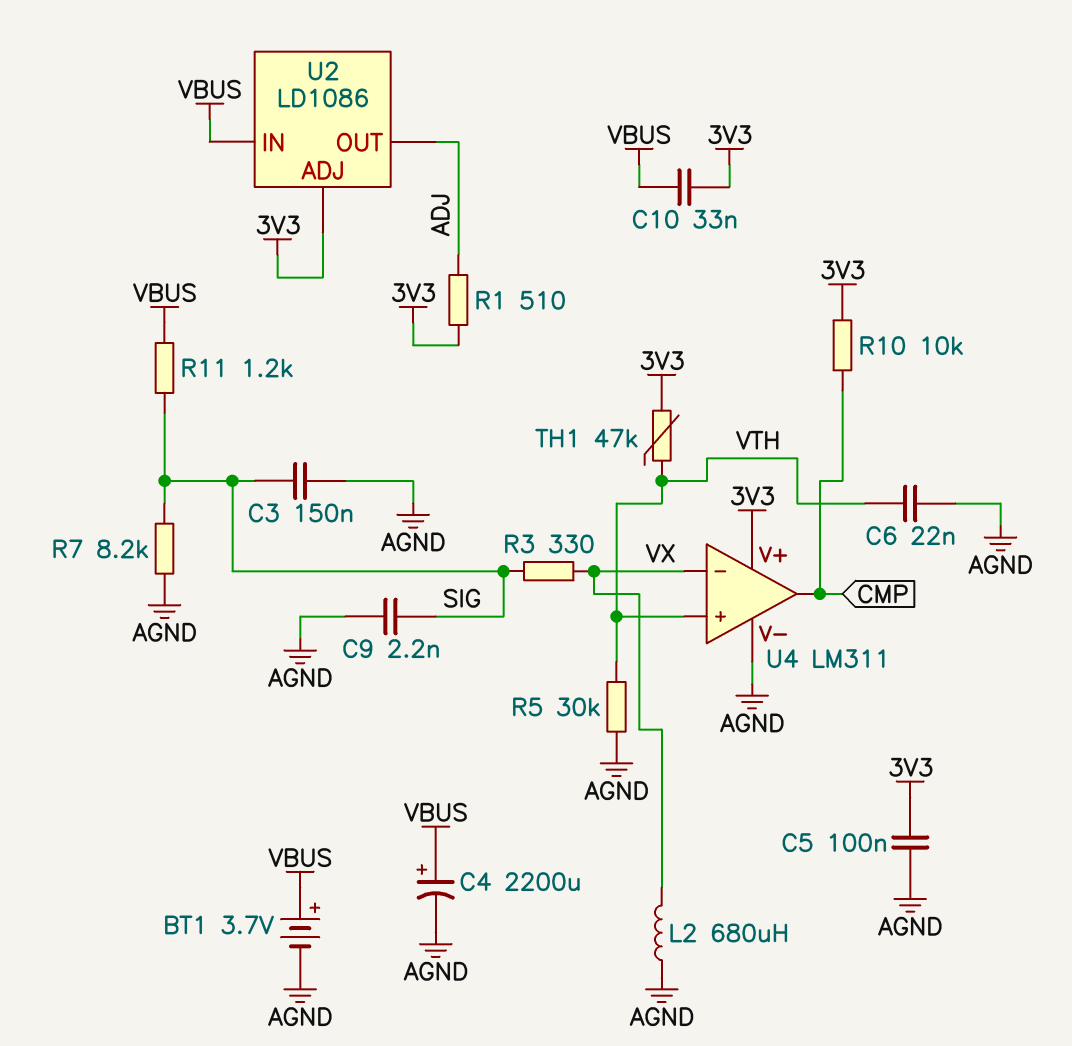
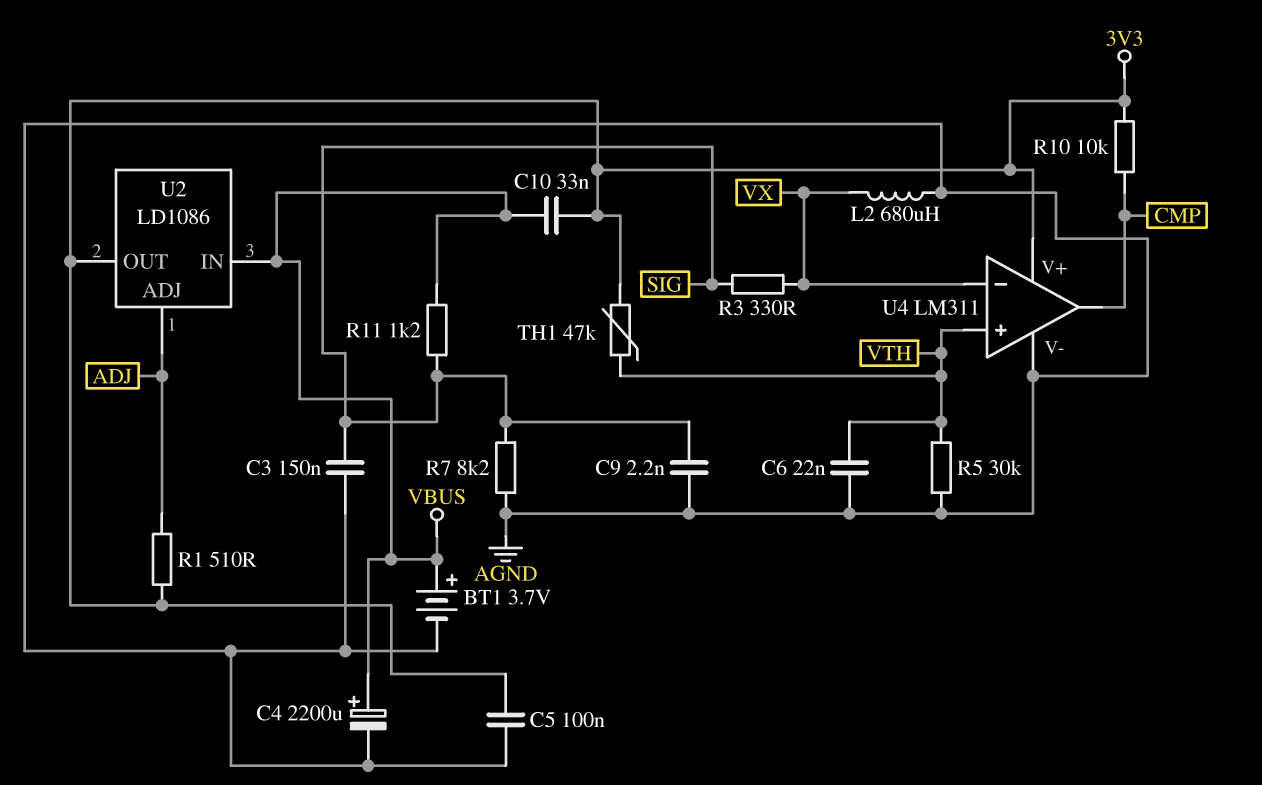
U2 pin ADJ: 3V3 -> ADJ
U2 pin OUT: ADJ -> 3V3

